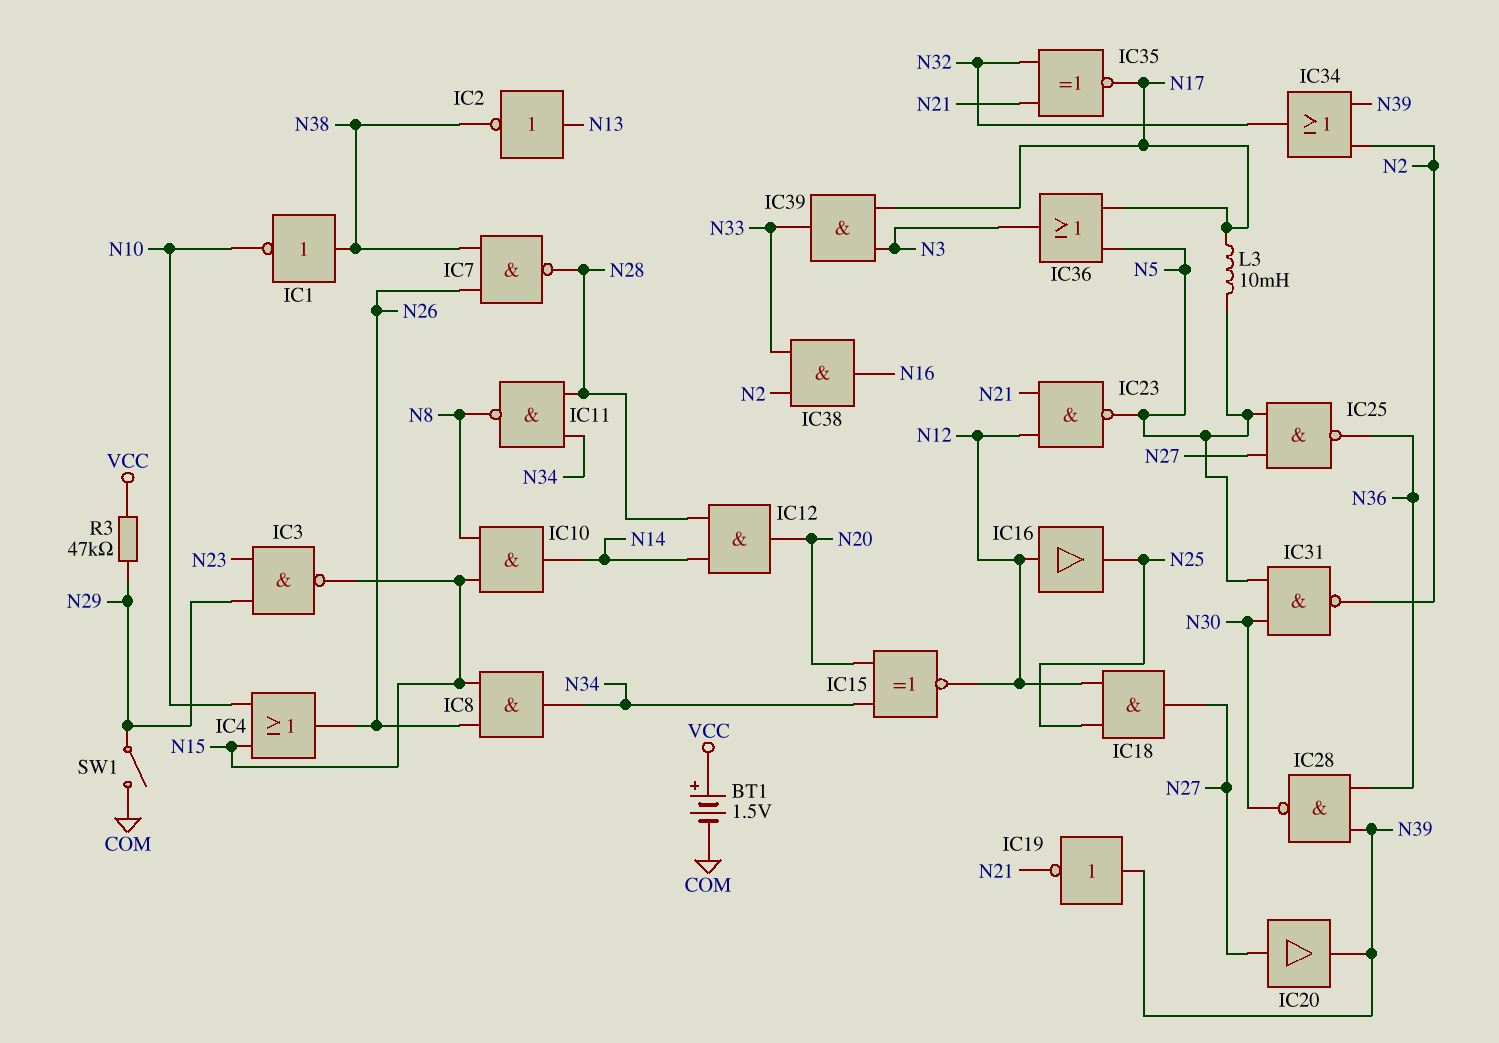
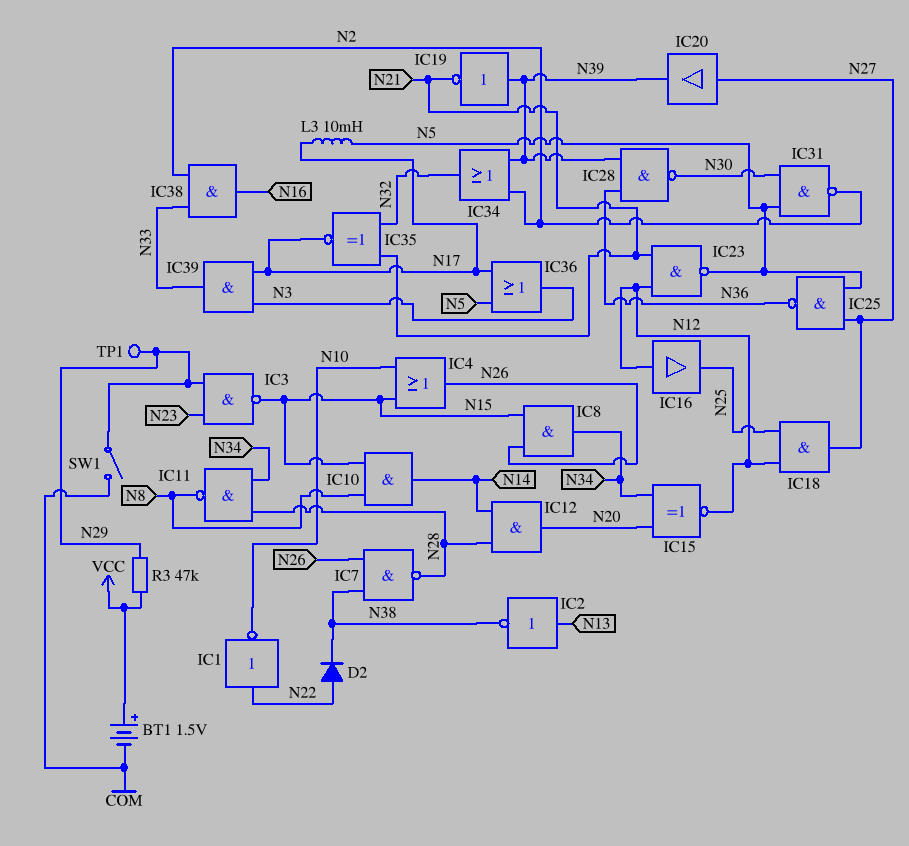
D2: none -> diode (A N22, K N38)
IC1: NOT (in N38, out N10) -> NOT (in N22, out N10)
TP1: none -> test point (N29)

